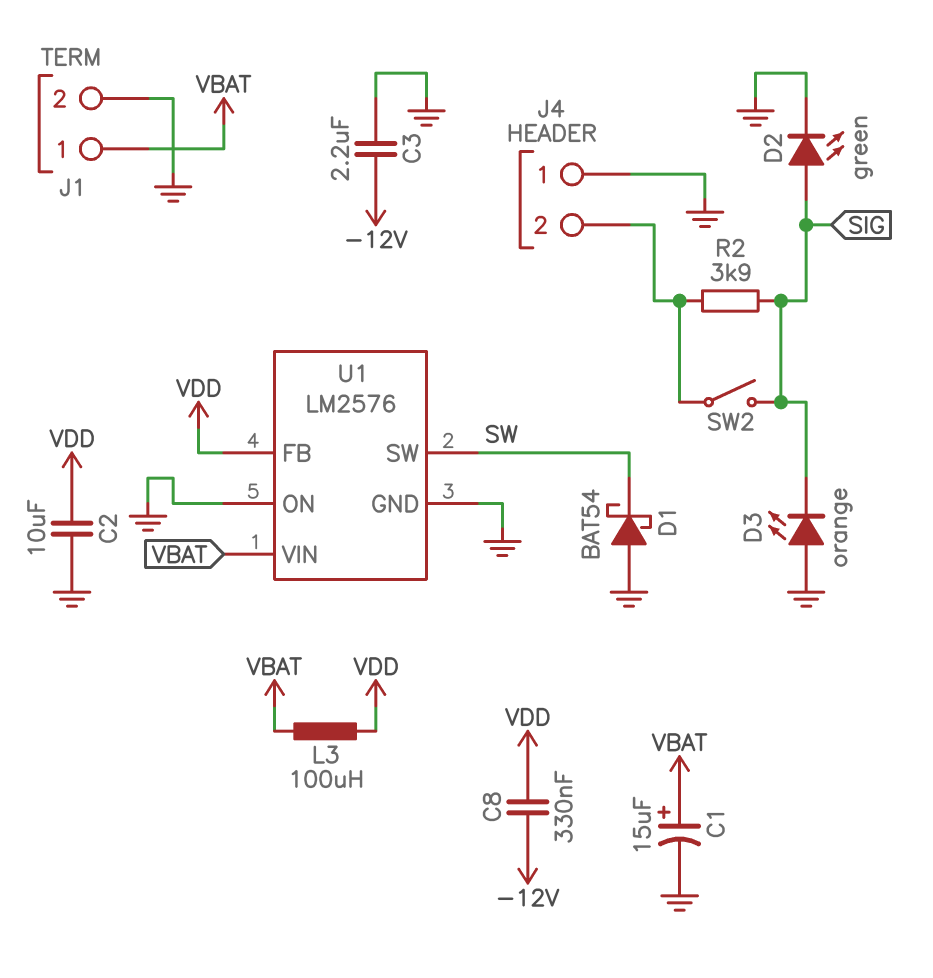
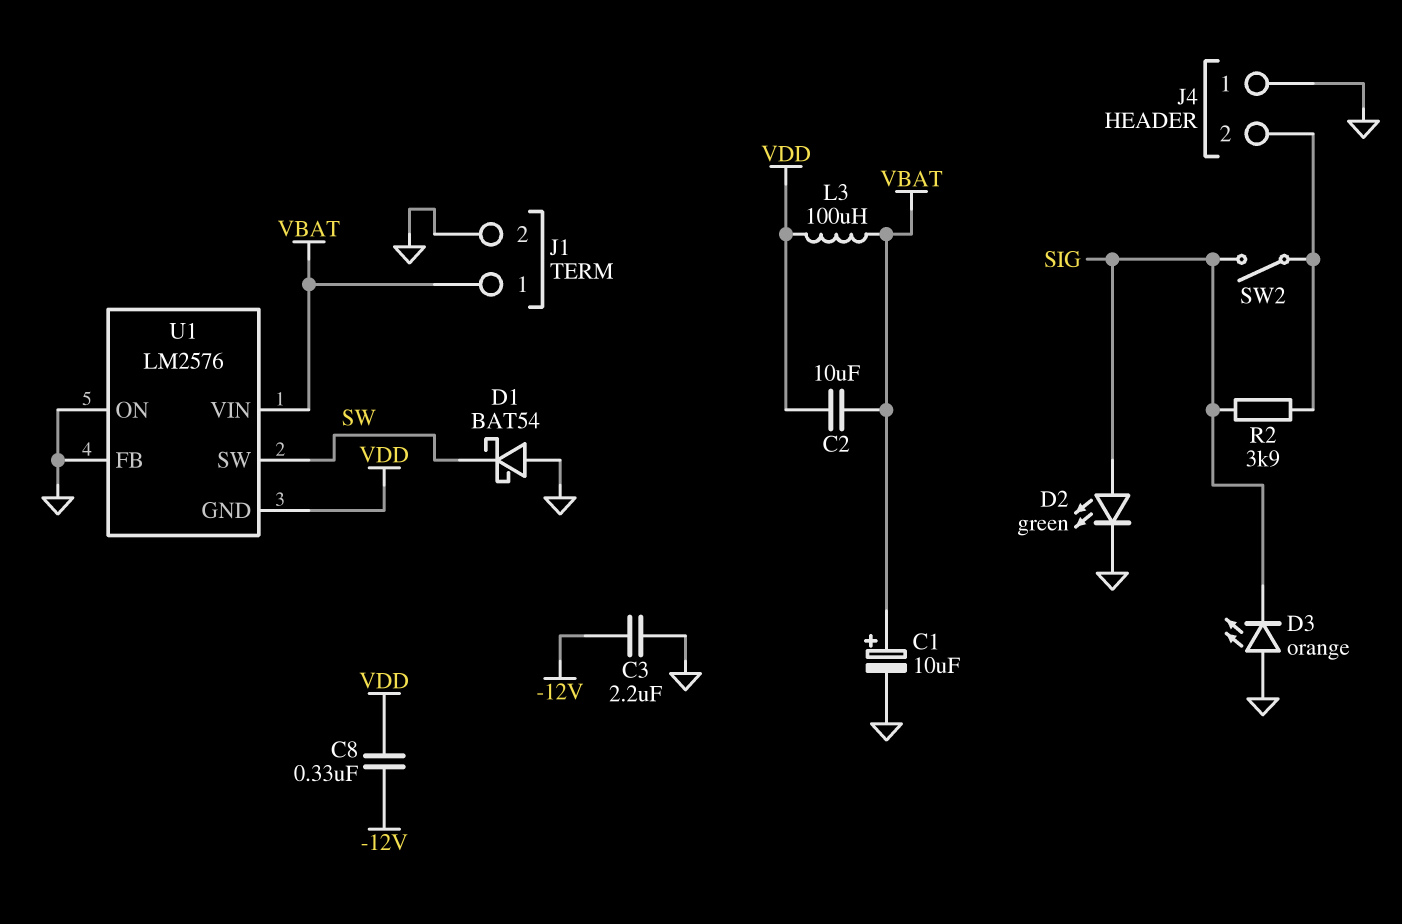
C1: 15uF (plus VBAT, minus GND) -> 10uF (plus VBAT, minus GND)
C2: 10uF (GND, VDD) -> 10uF (VBAT, VDD)
U1 pin FB: VDD -> GND
U1 pin GND: GND -> VDD

